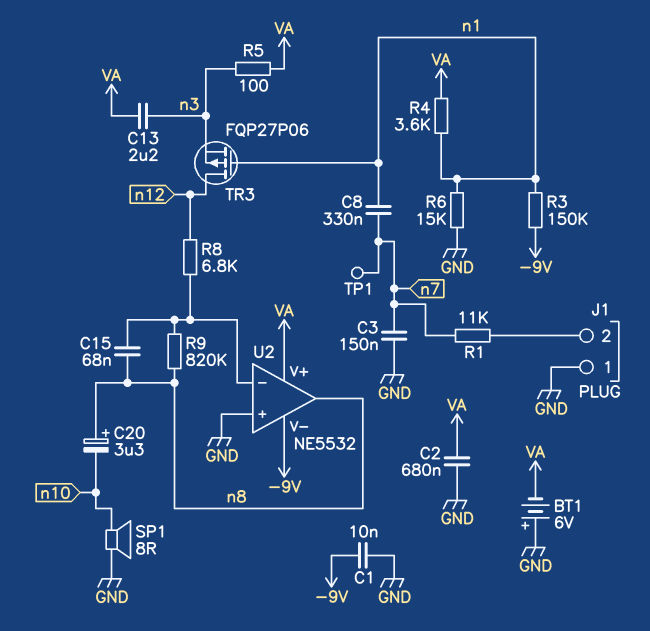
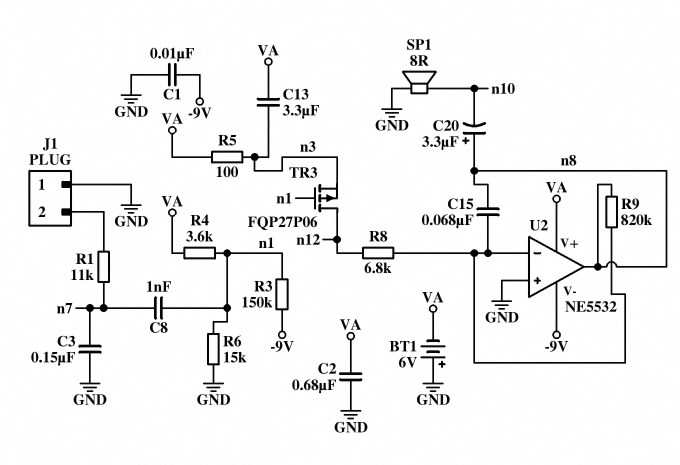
C8: 330nF (n1, n7) -> 1nF (n1, n7)
C13: 2.2uF (VA, n3) -> 3.3uF (VA, n3)
TP1: test point (n7) -> none

